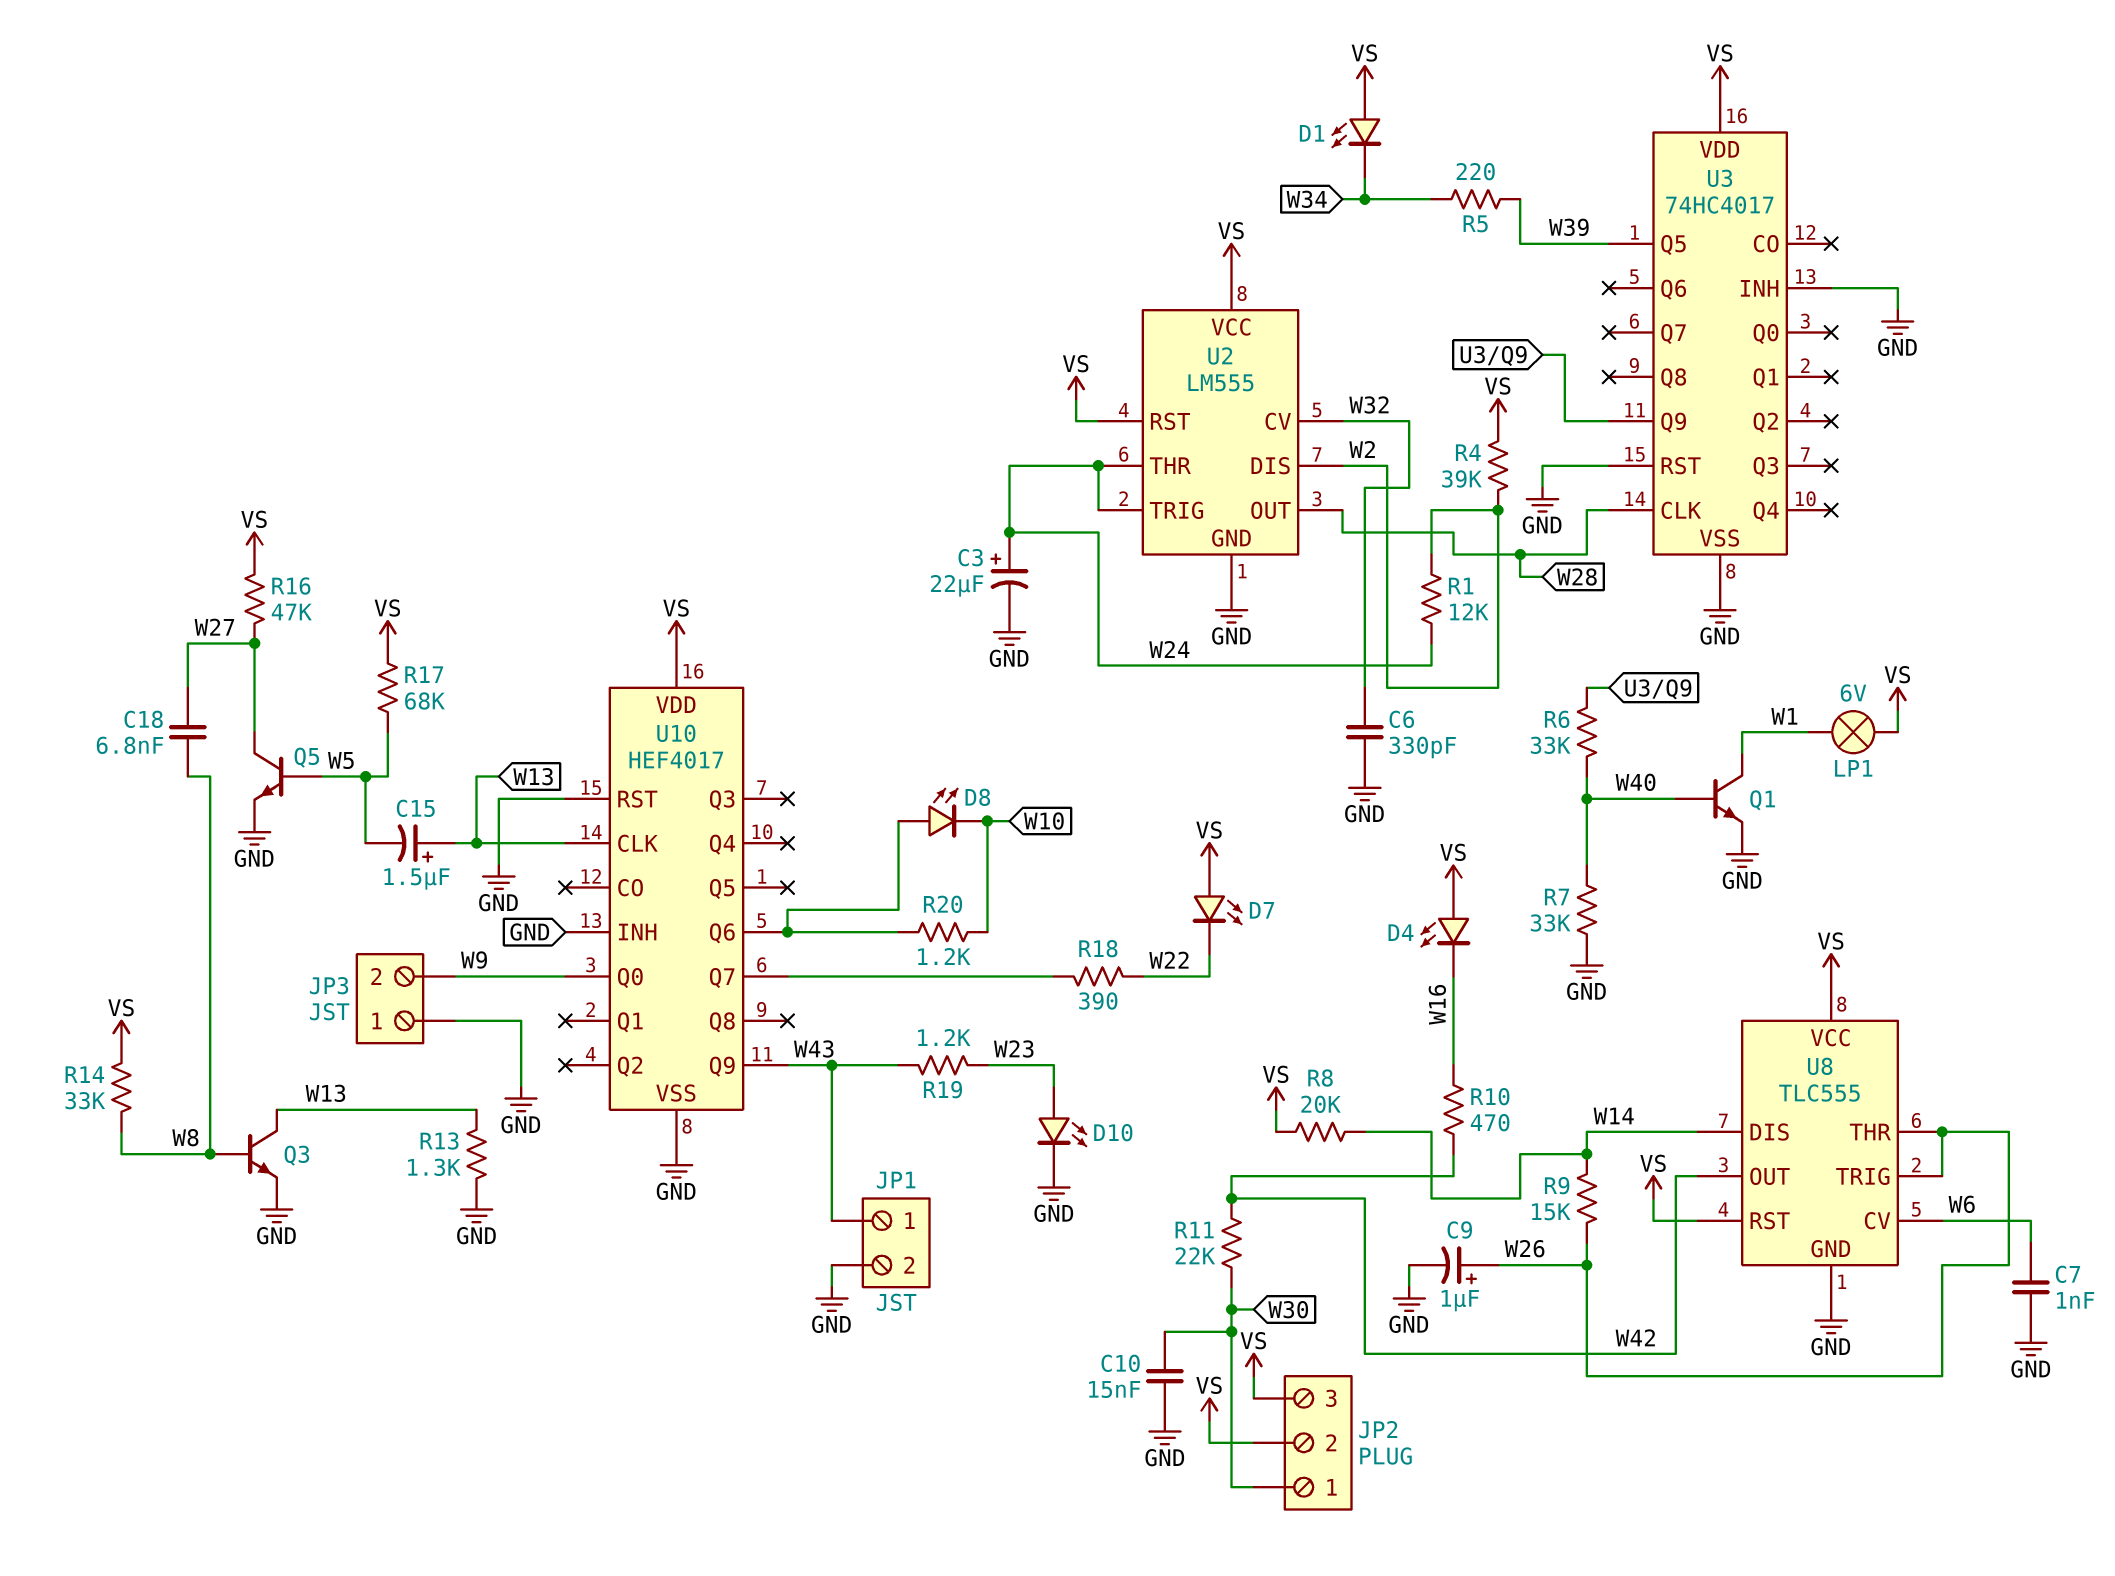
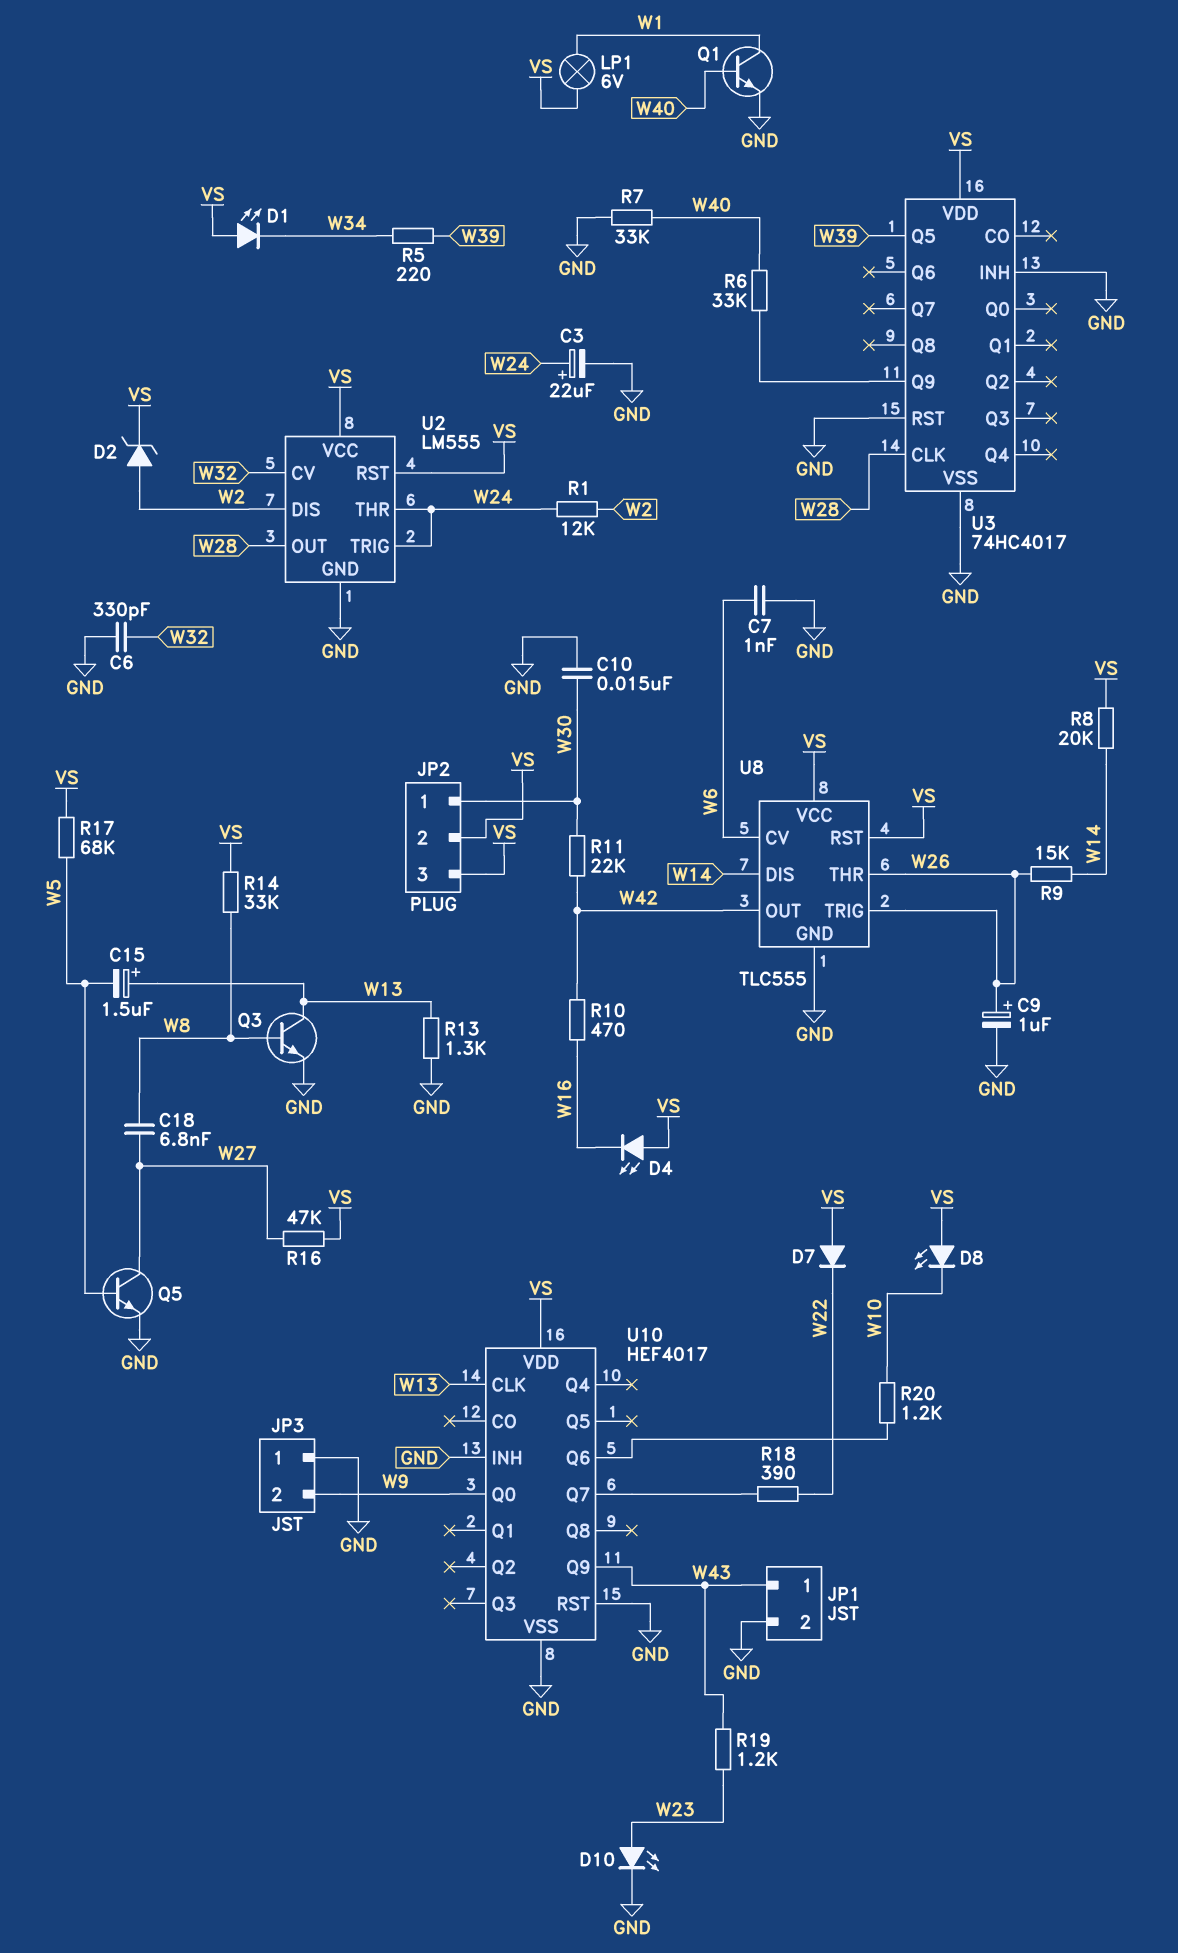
D2: none -> zener (A W2, K VS)
D7: LED (A VS, K W22) -> diode (A VS, K W22)
D8: LED (A U10/Q6, K W10) -> LED (A VS, K W10)
R4: 39k (VS, W2) -> none

